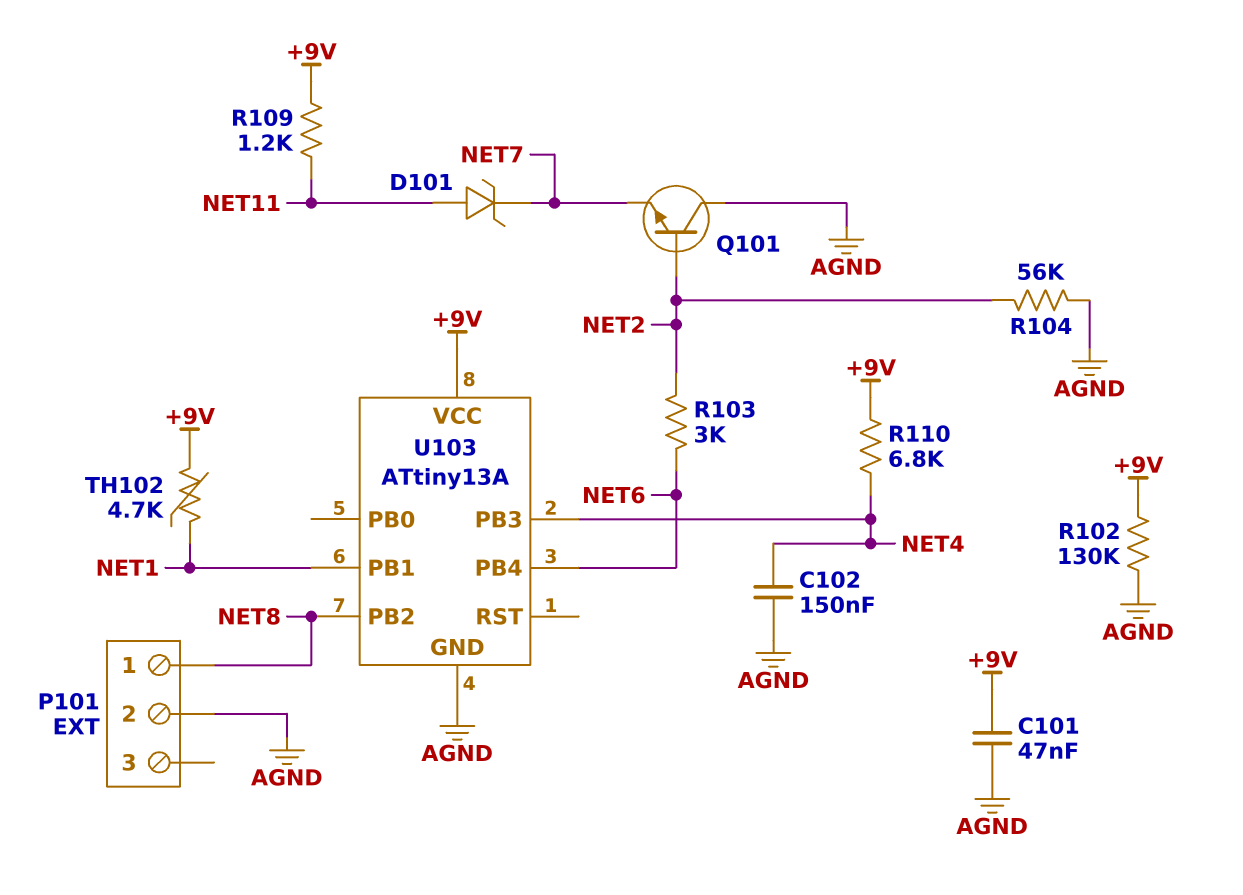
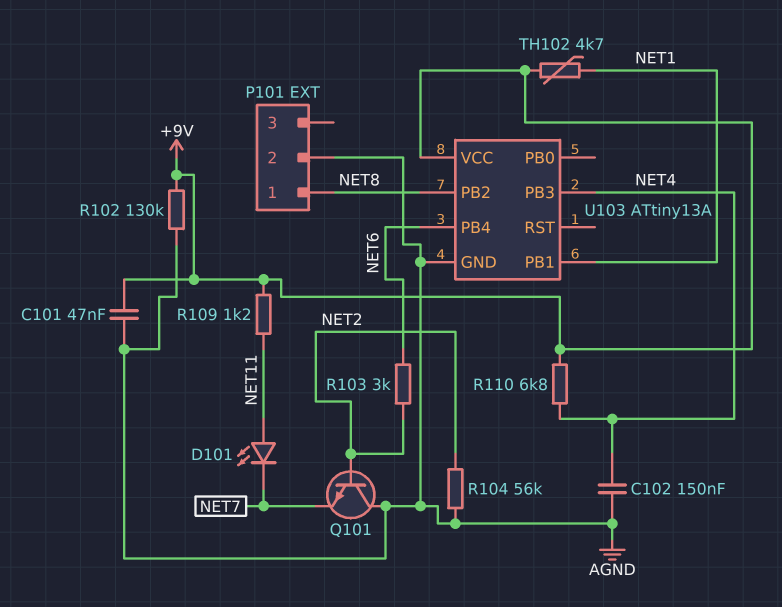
D101: zener (A NET11, K NET7) -> LED (A NET11, K NET7)

